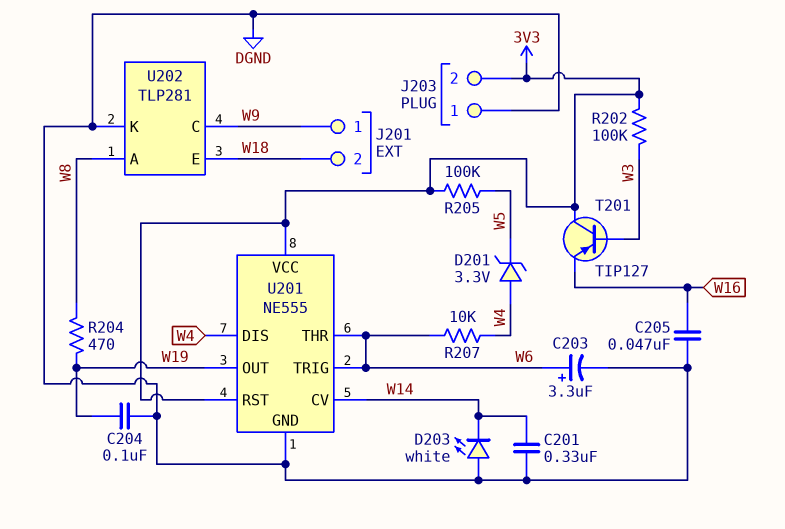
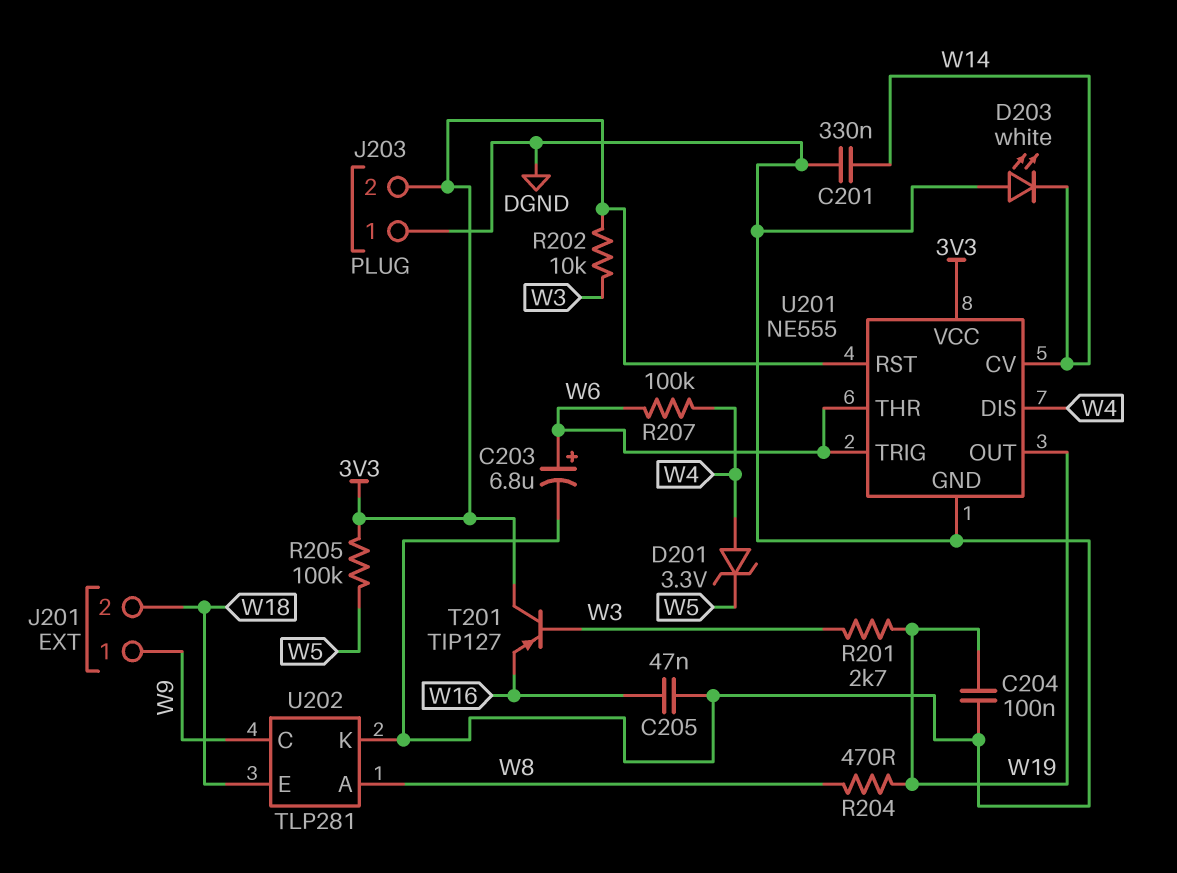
C203: 3.3uF (plus W6, minus DGND) -> 6.8uF (plus W6, minus DGND)
R201: none -> 2.7k (W3, W19)
R202: 100k (3V3, W3) -> 10k (3V3, W3)
R207: 10k (W4, W6) -> 100k (W4, W6)

